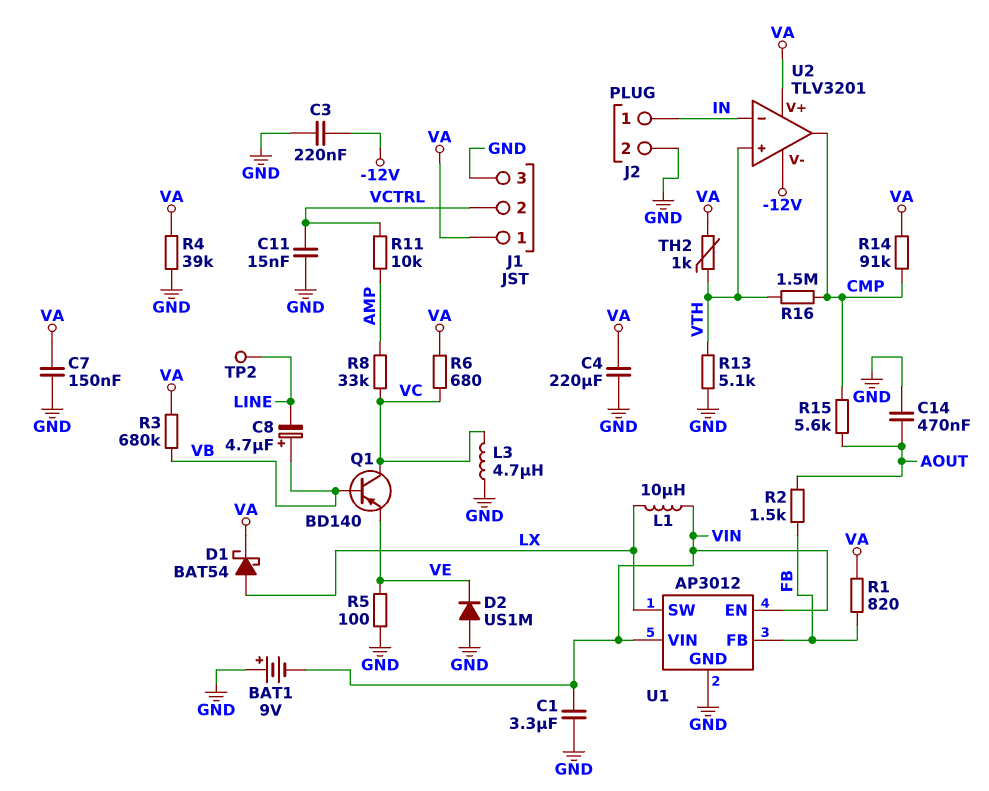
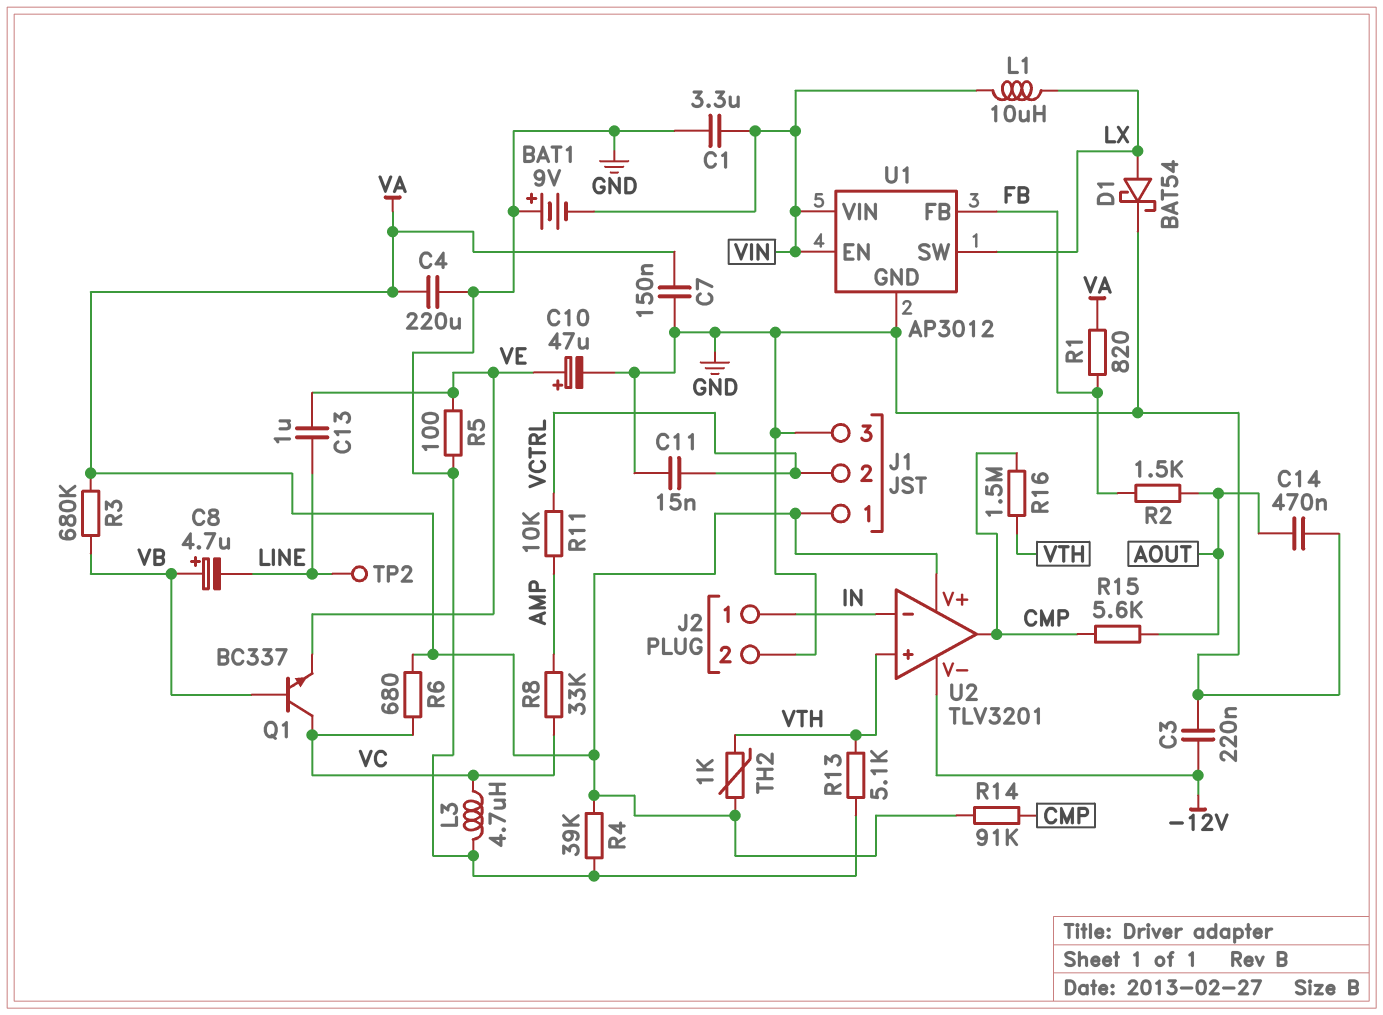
C10: none -> 47uF (plus VE, minus GND)
C13: none -> 1uF (LINE, VE)
D1: schottky BAT54 (A LX, K VA) -> schottky BAT54 (A LX, K GND)
D2: diode US1M (A GND, K VE) -> none
Q1: PNP BD140 (B VB, C VC, E VE) -> NPN BC337 (B VB, C VC, E VE)

